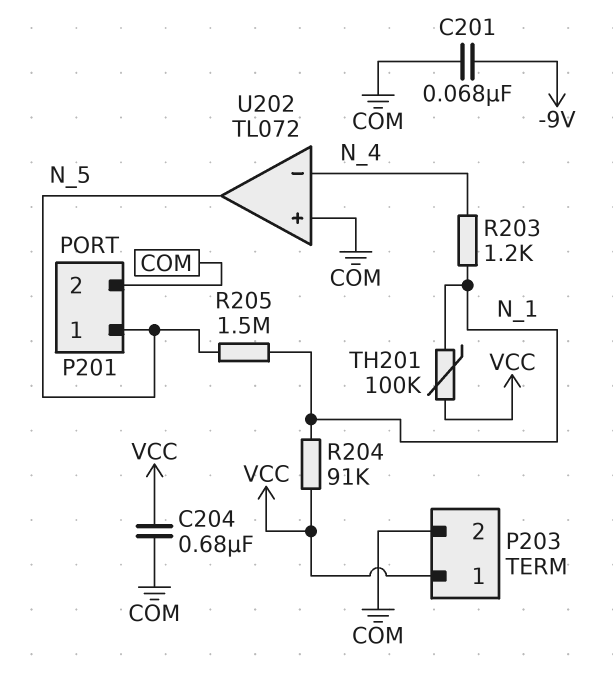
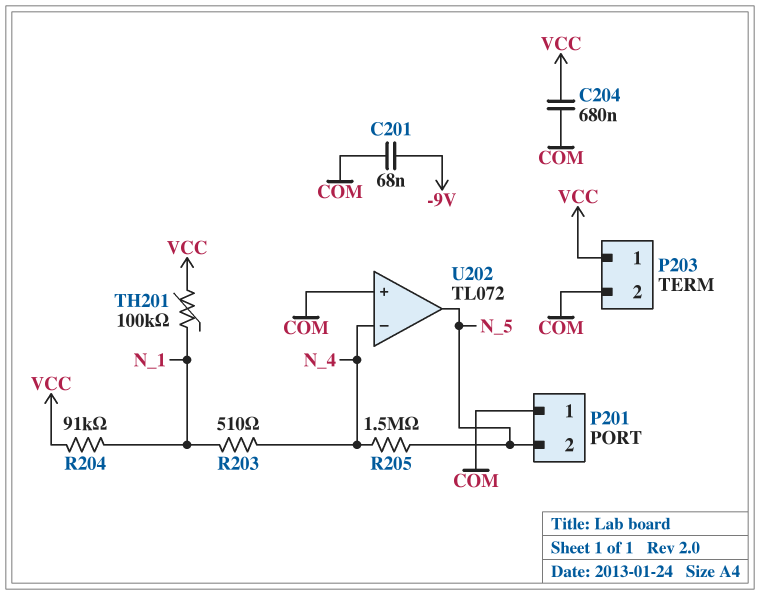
P201 pin 1: N_5 -> COM
P201 pin 2: COM -> N_5
R203: 1.2k (N_1, N_4) -> 510 (N_1, N_4)
R205: 1.5M (N_1, N_5) -> 1.5M (N_4, N_5)

